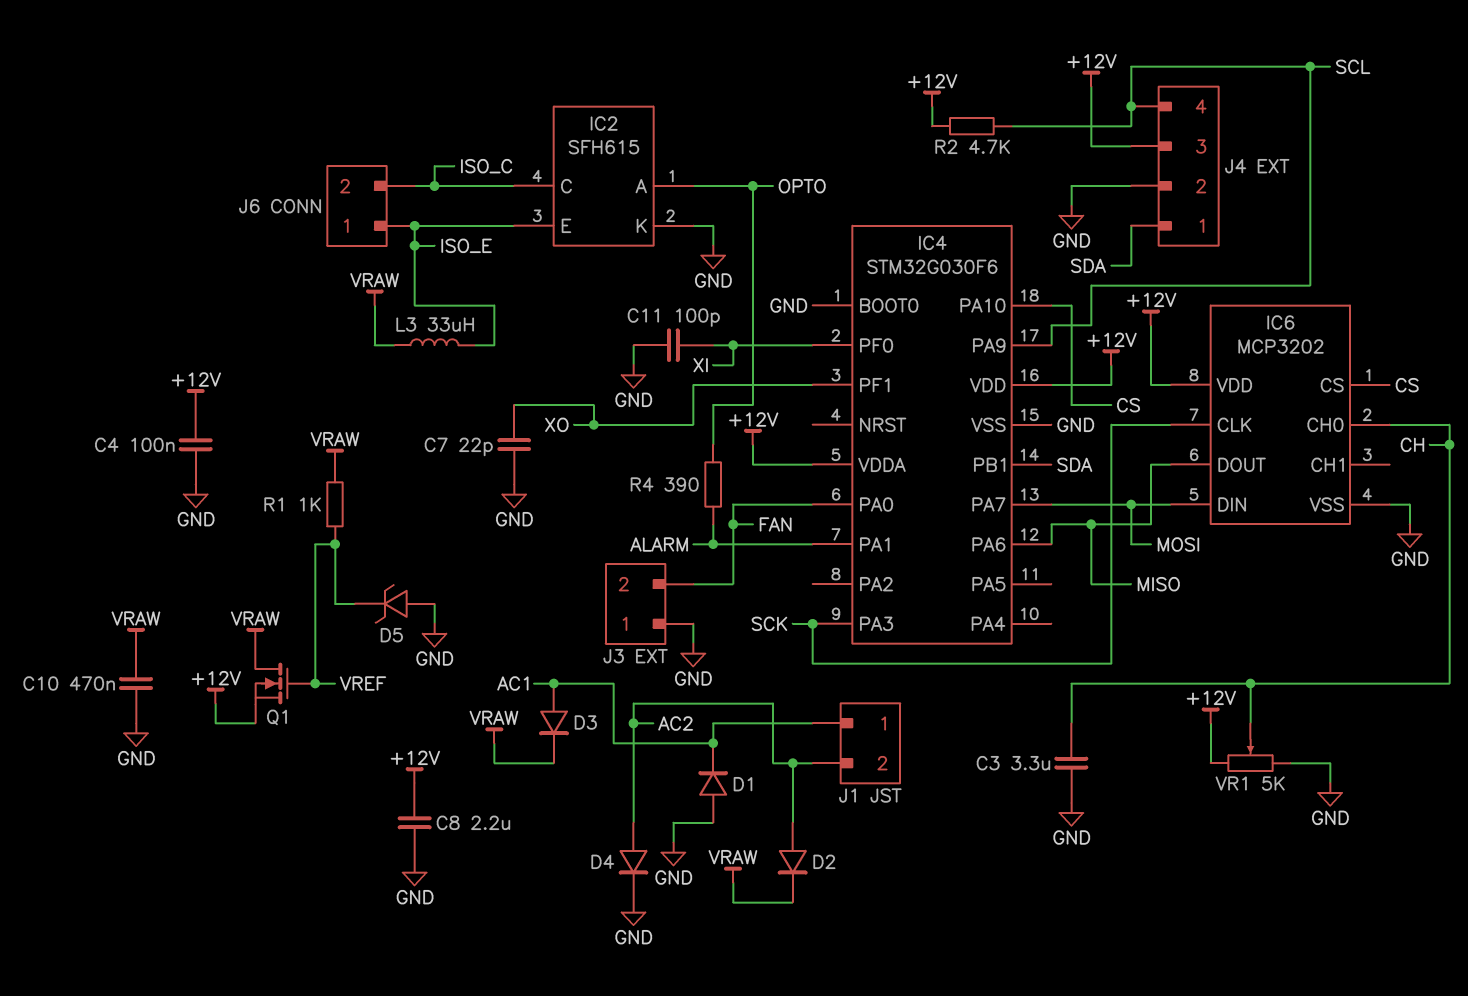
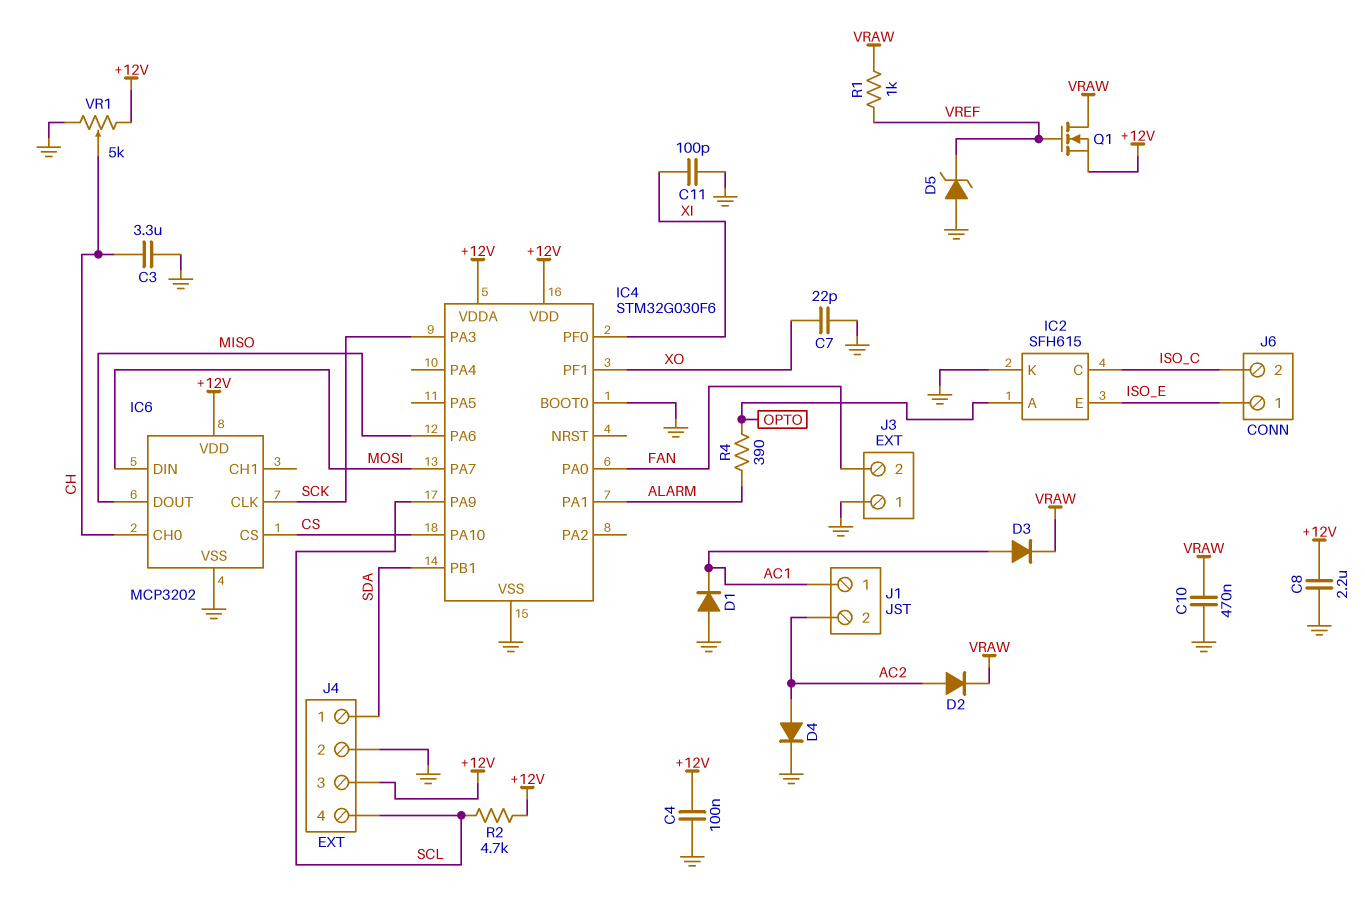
L3: 33uH (ISO_E, VRAW) -> none

